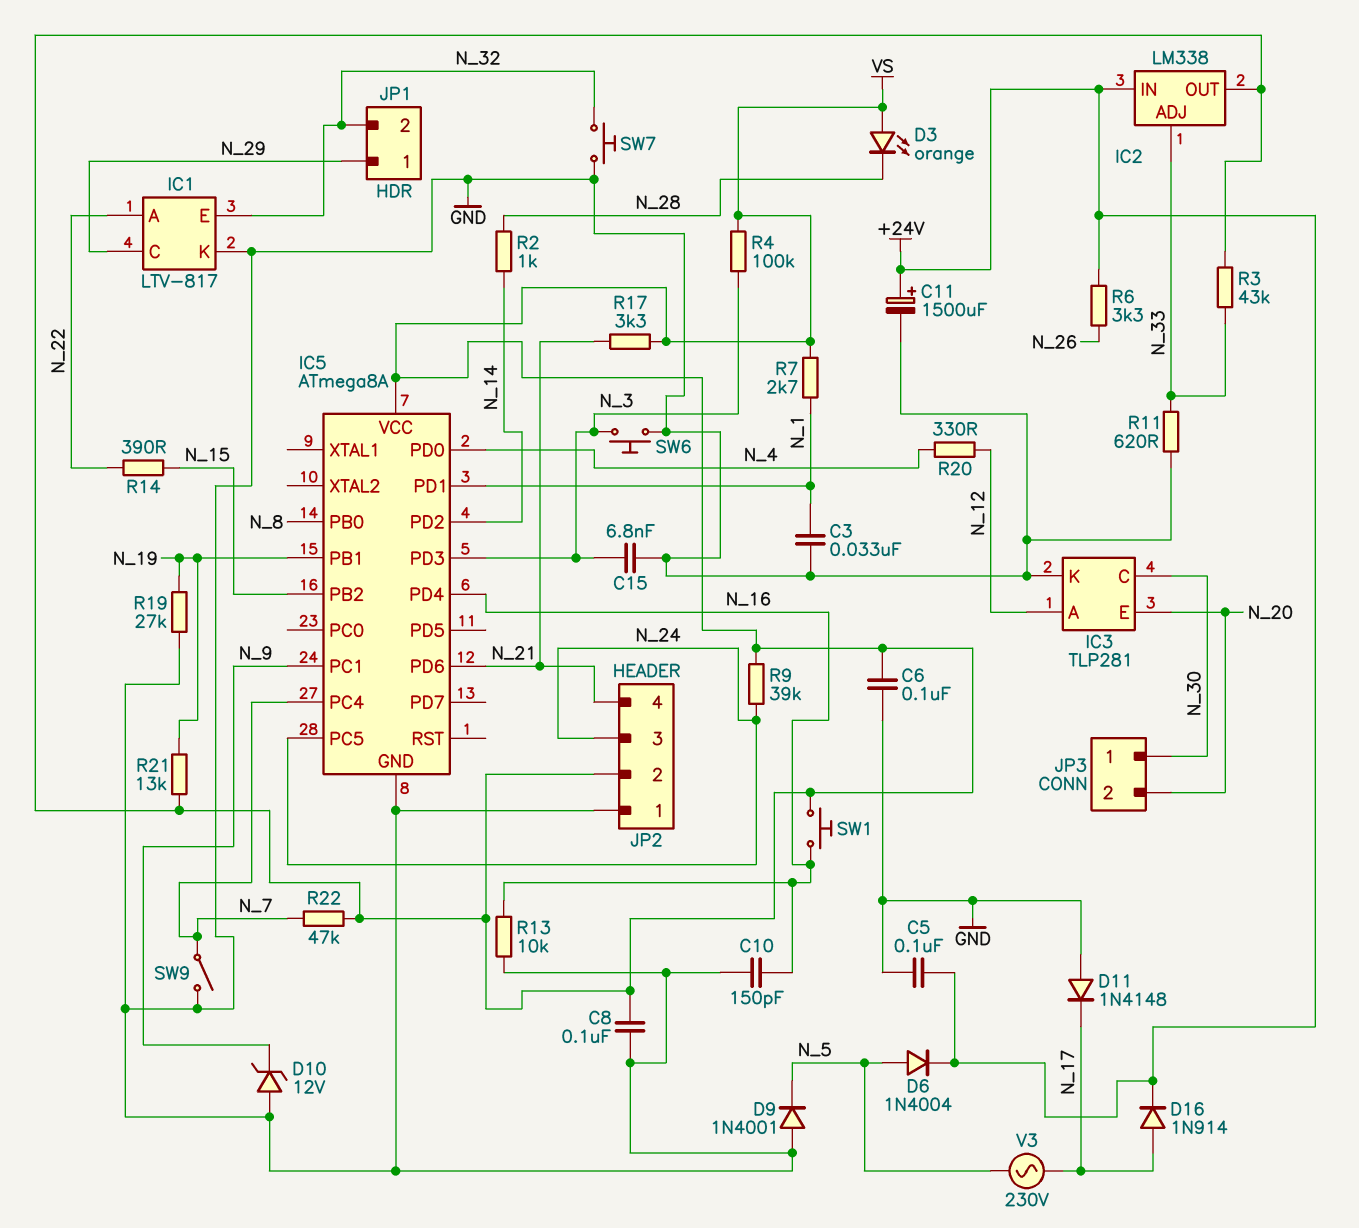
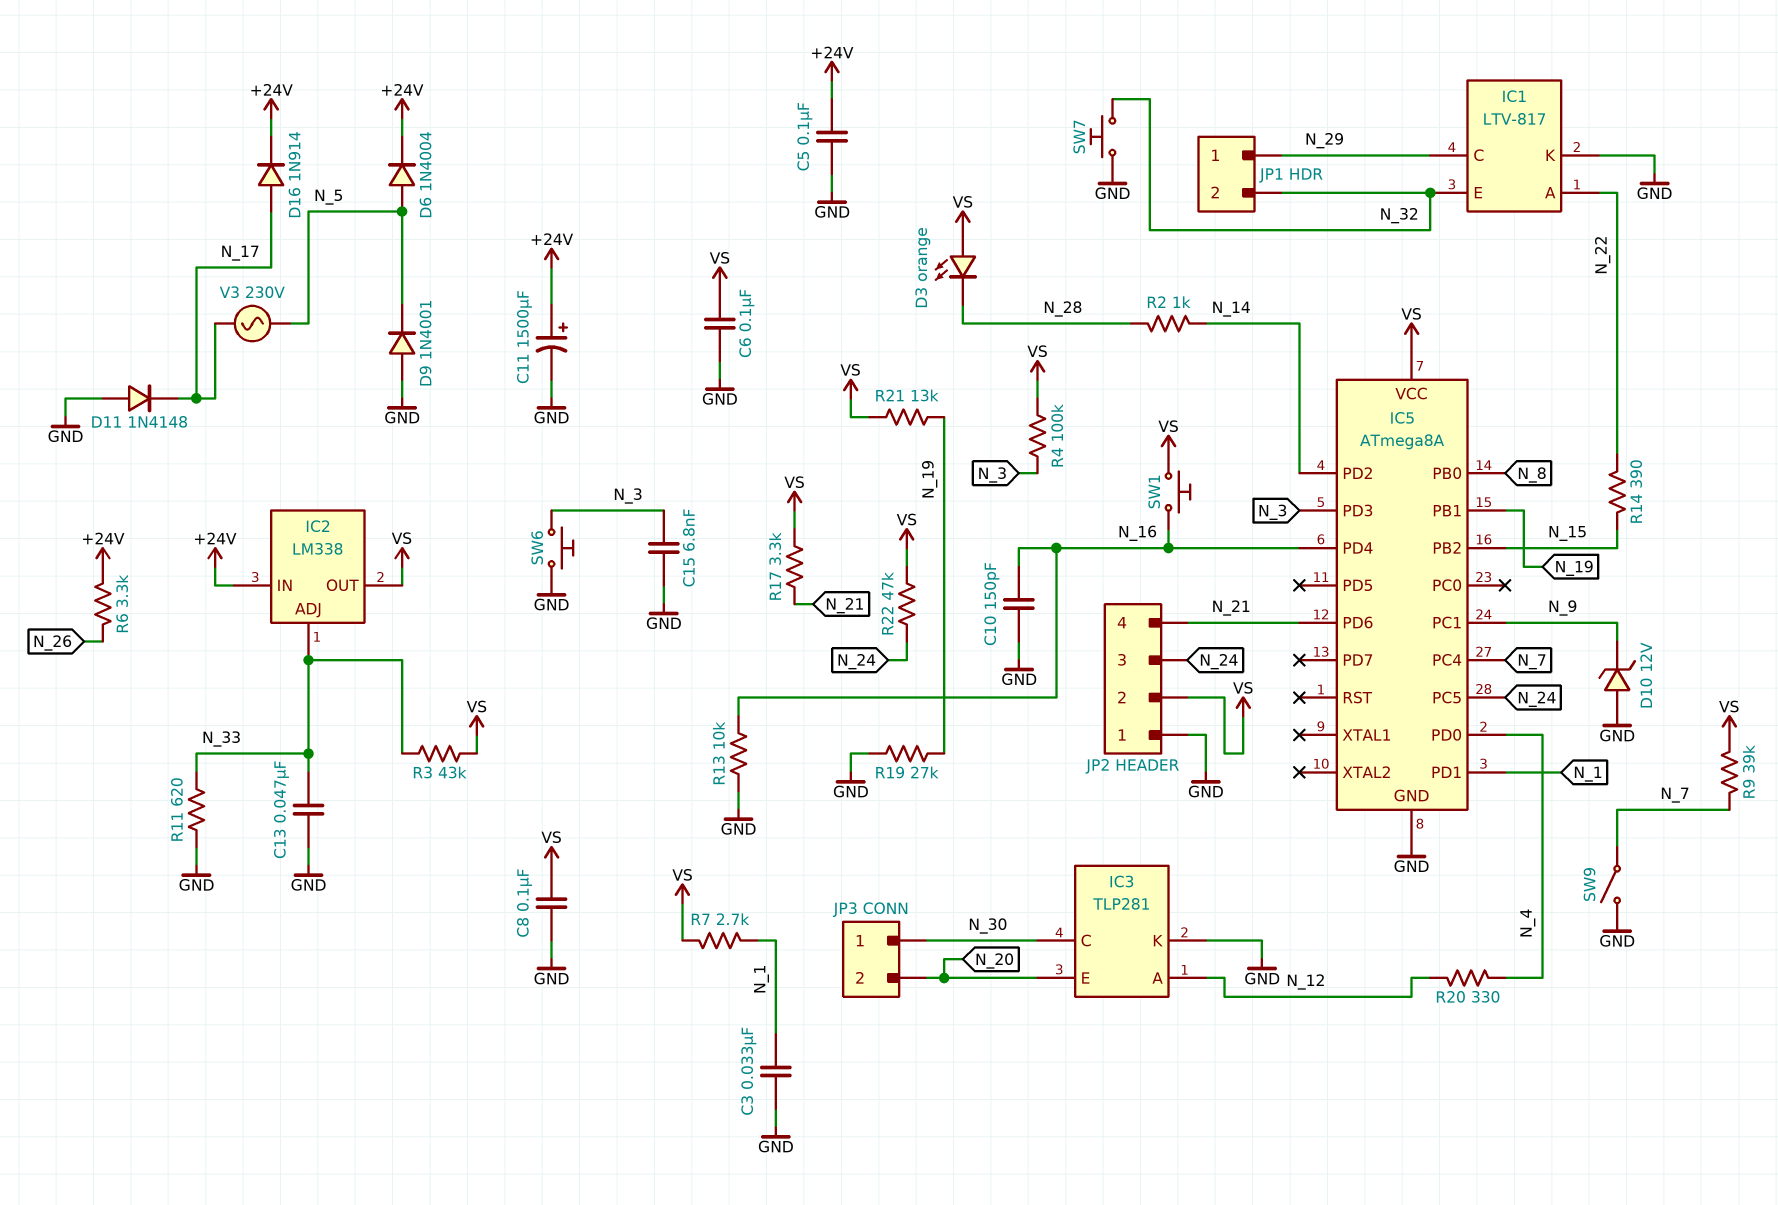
C13: none -> 47nF (GND, N_33)
R9: 39k (N_24, VS) -> 39k (N_7, VS)
R22: 47k (N_7, VS) -> 47k (N_24, VS)

